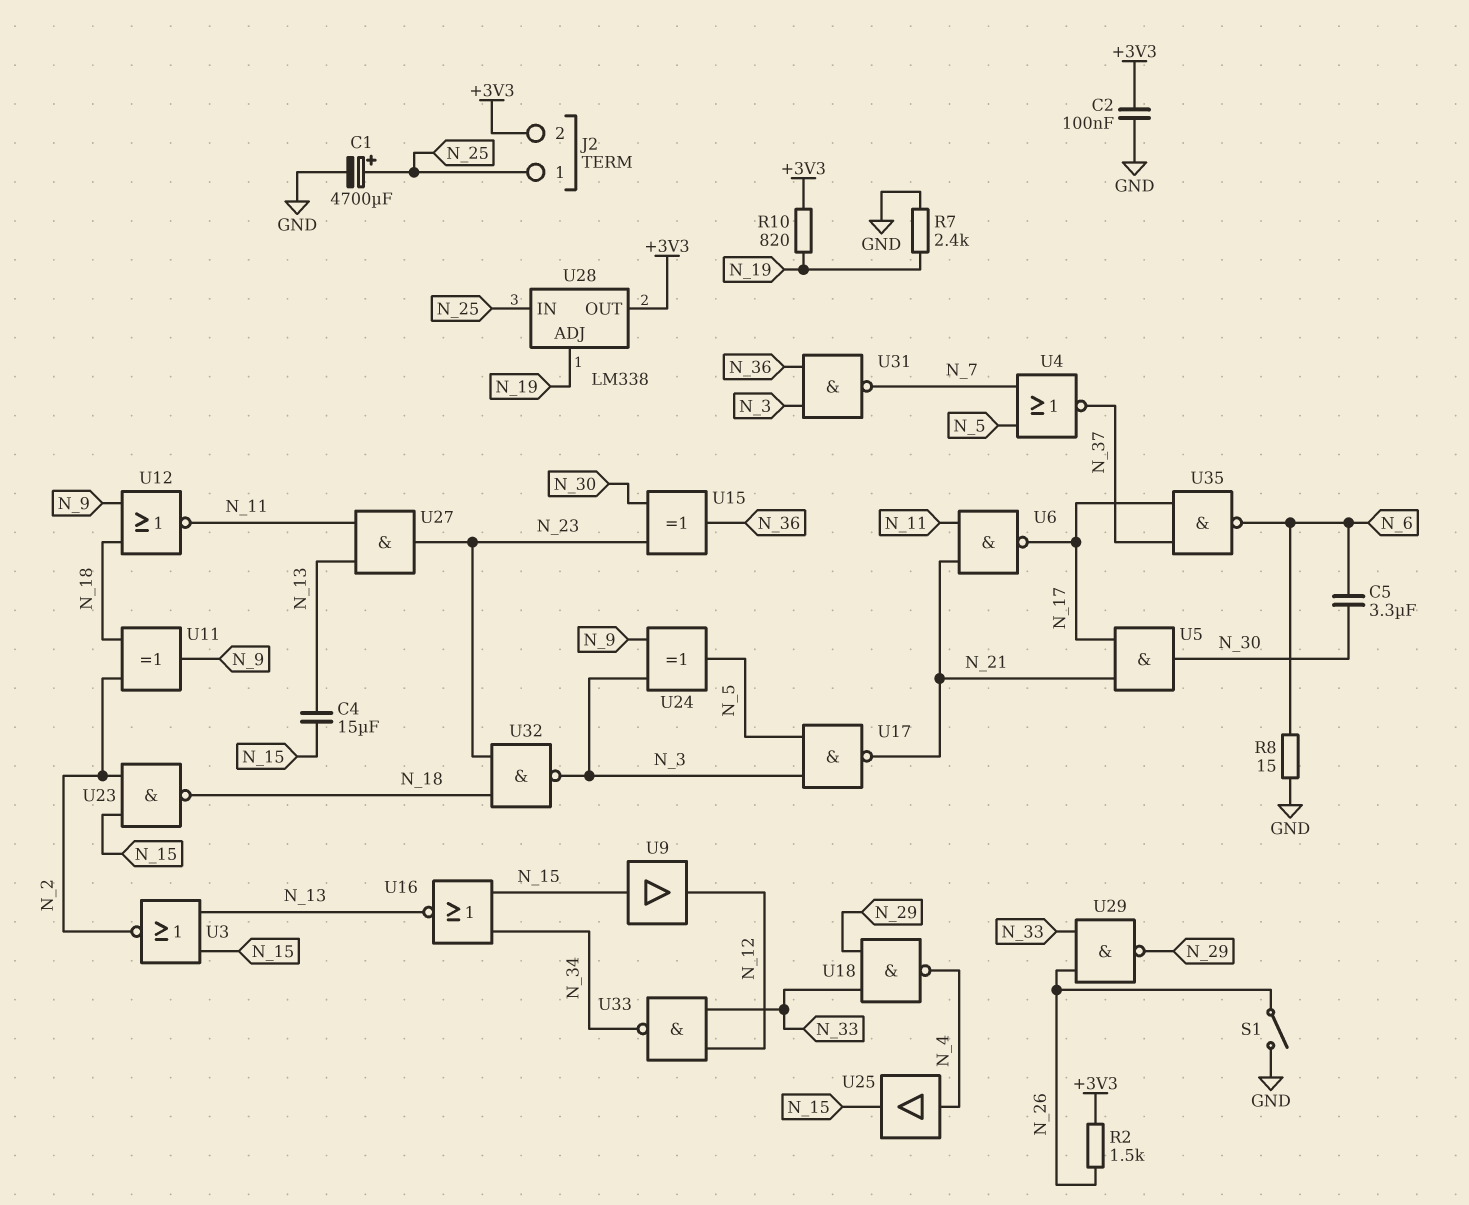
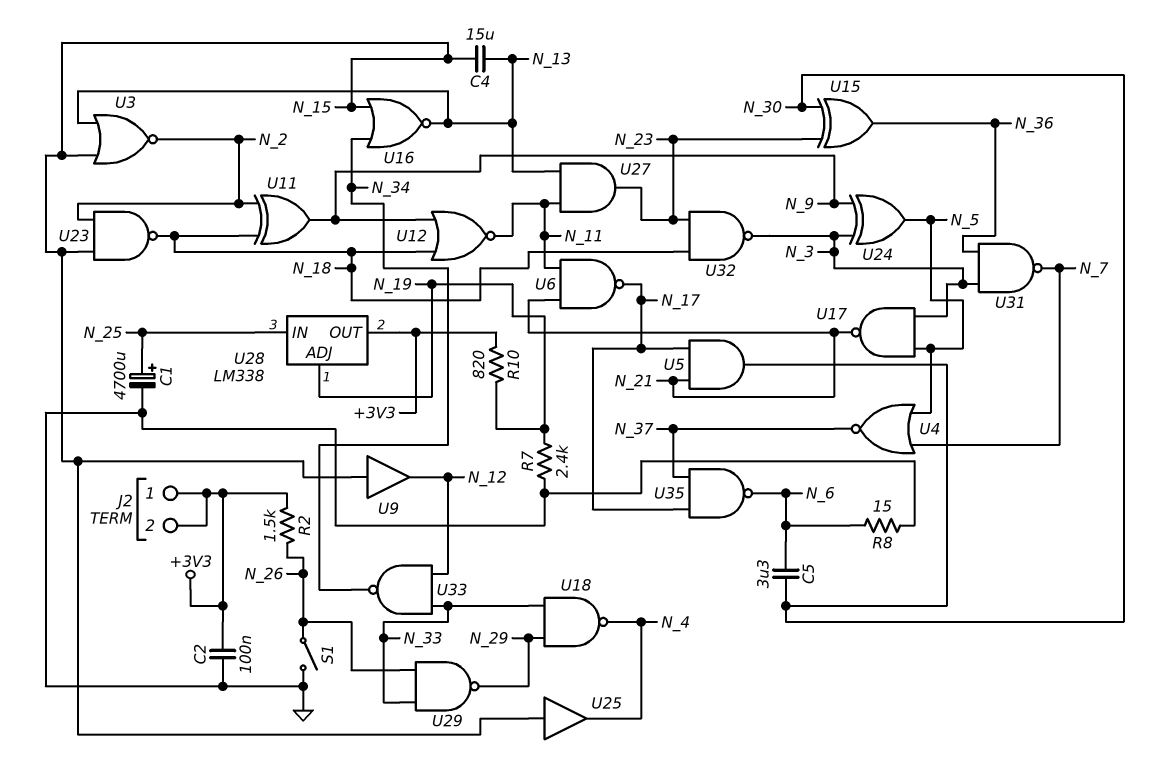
J2 pin 1: N_25 -> +3V3
U25: buffer (in N_4, out N_15) -> buffer (in N_15, out N_4)

